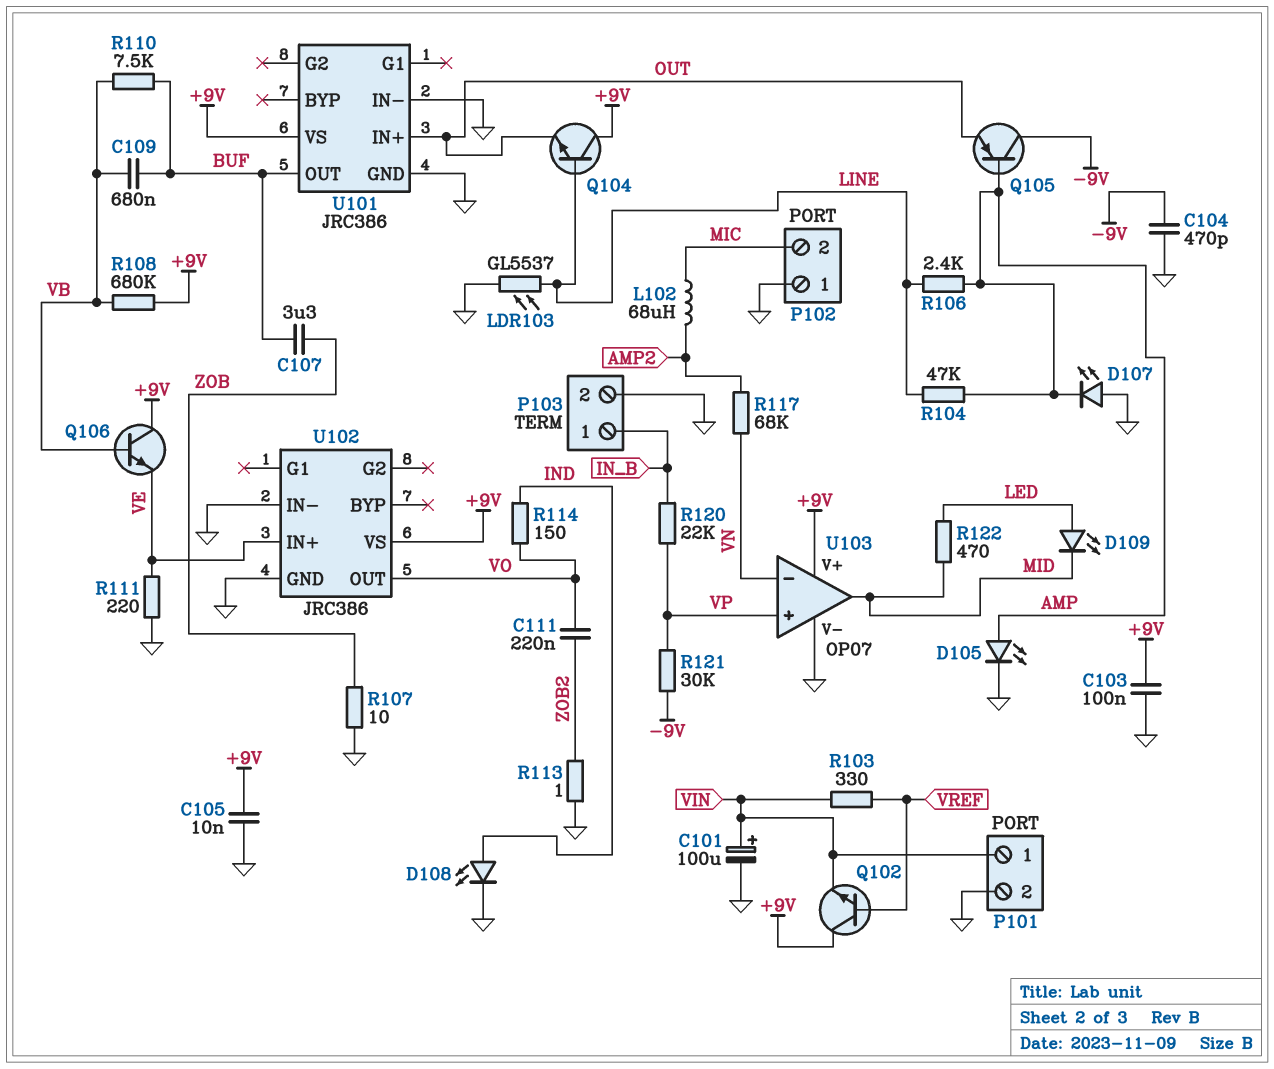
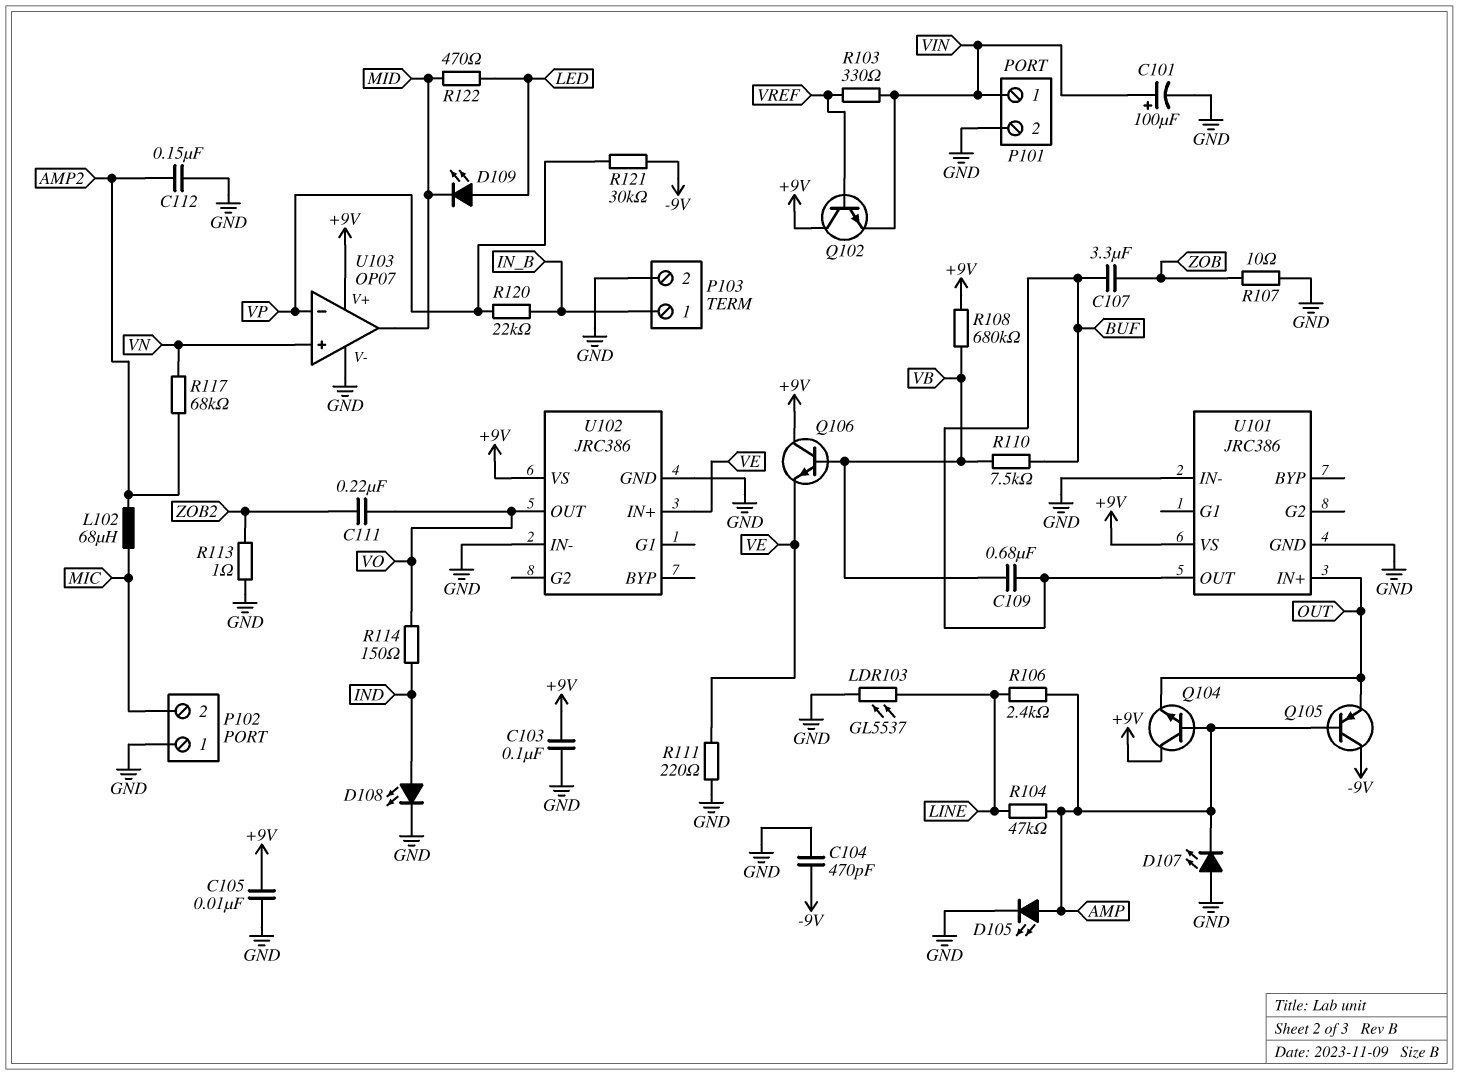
C112: none -> 150nF (AMP2, GND)
Q104: NPN (B LINE, C +9V, E OUT) -> NPN (B AMP, C +9V, E OUT)
U103 pin in+: VP -> VN
U103 pin in-: VN -> VP

